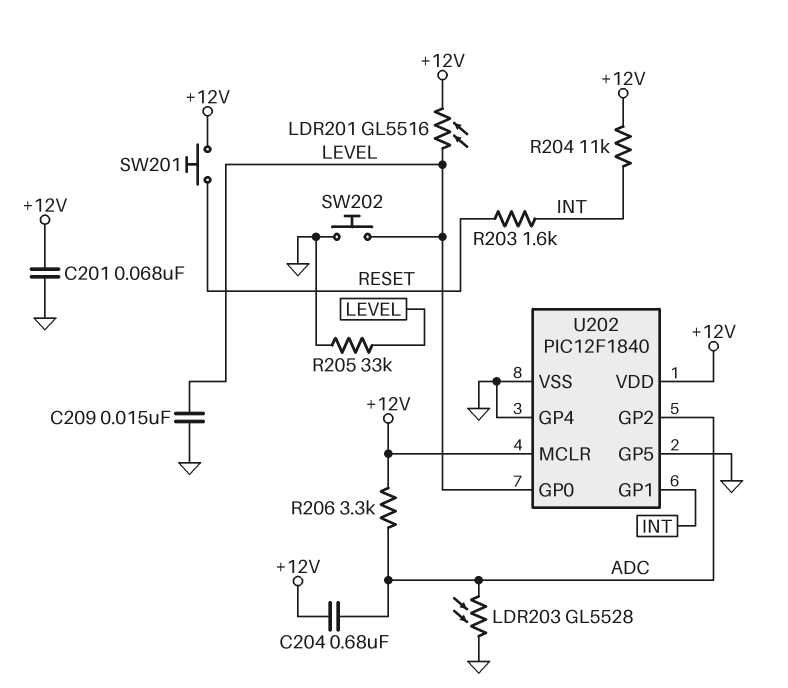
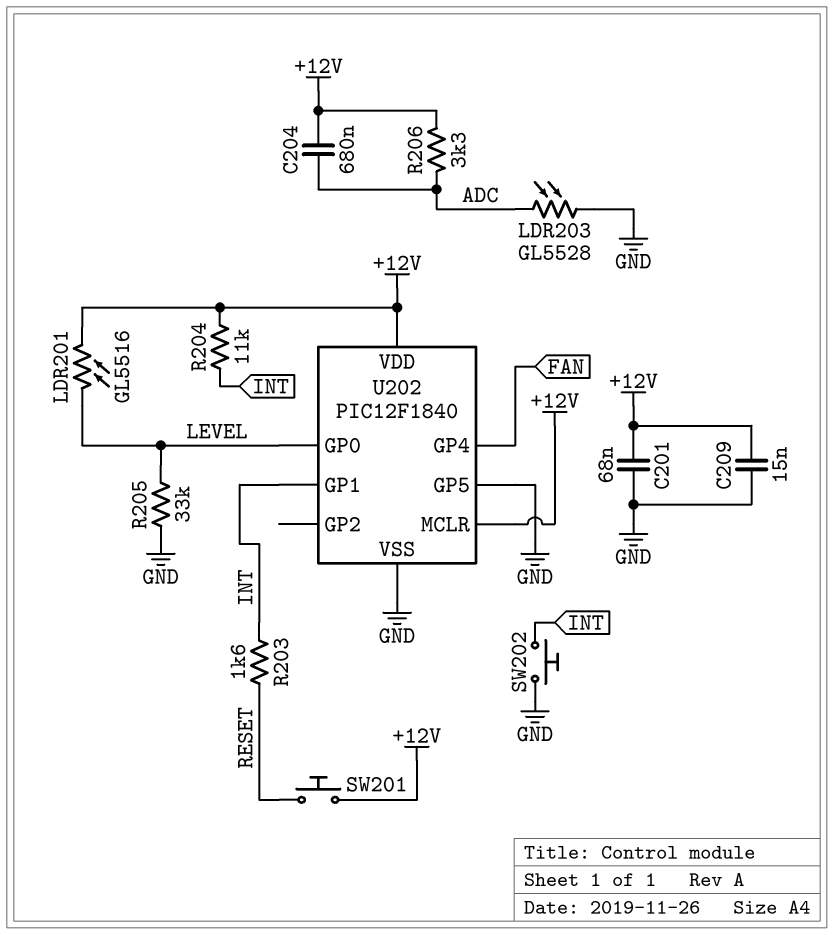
C209: 15nF (GND, LEVEL) -> 15nF (+12V, GND)
SW202: button (GND, LEVEL) -> button (GND, INT)
U202 pin GP2: ADC -> none
U202 pin GP4: GND -> FAN

